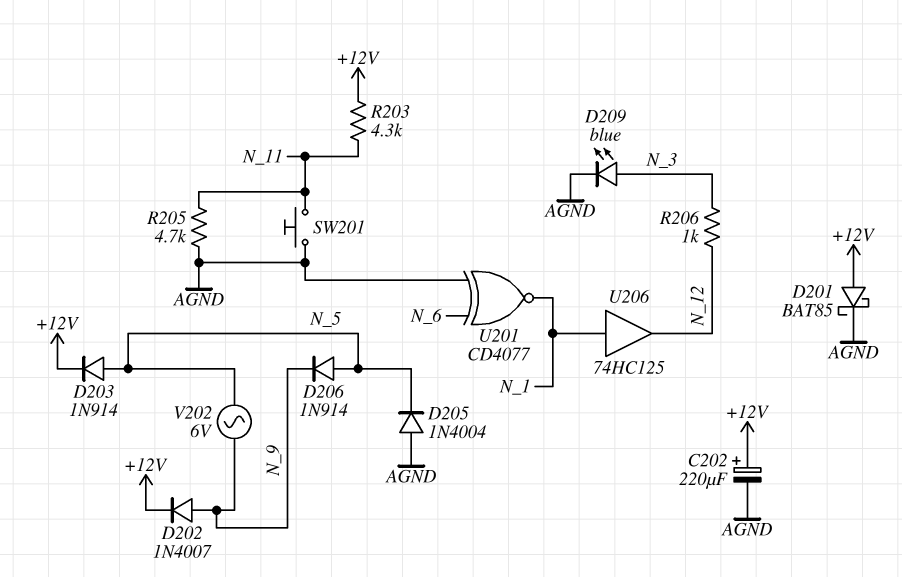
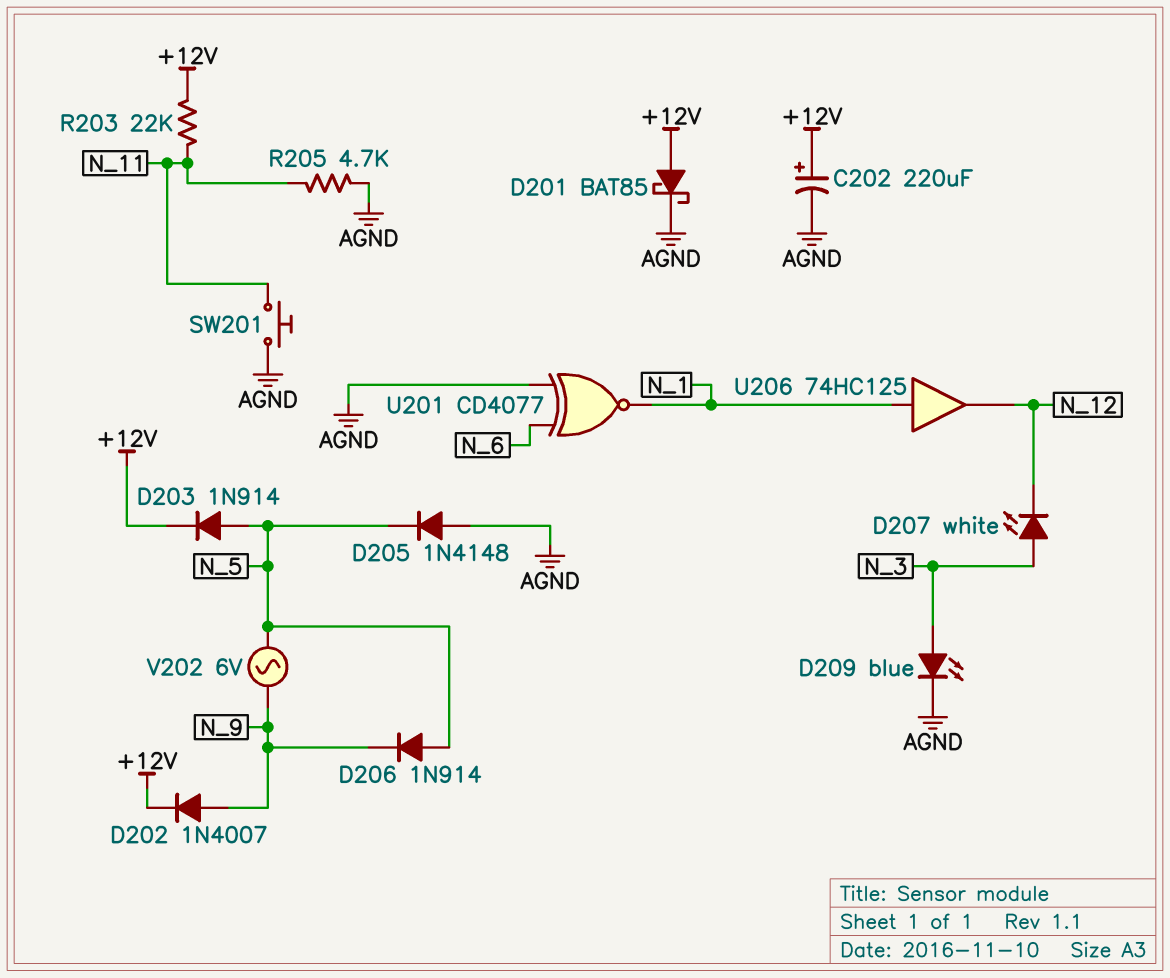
D205: diode 1N4004 (A AGND, K N_5) -> diode 1N4148 (A AGND, K N_5)
D207: none -> LED white (A N_3, K N_12)
R203: 4.3k (+12V, N_11) -> 22k (+12V, N_11)
R206: 1k (N_3, N_12) -> none

